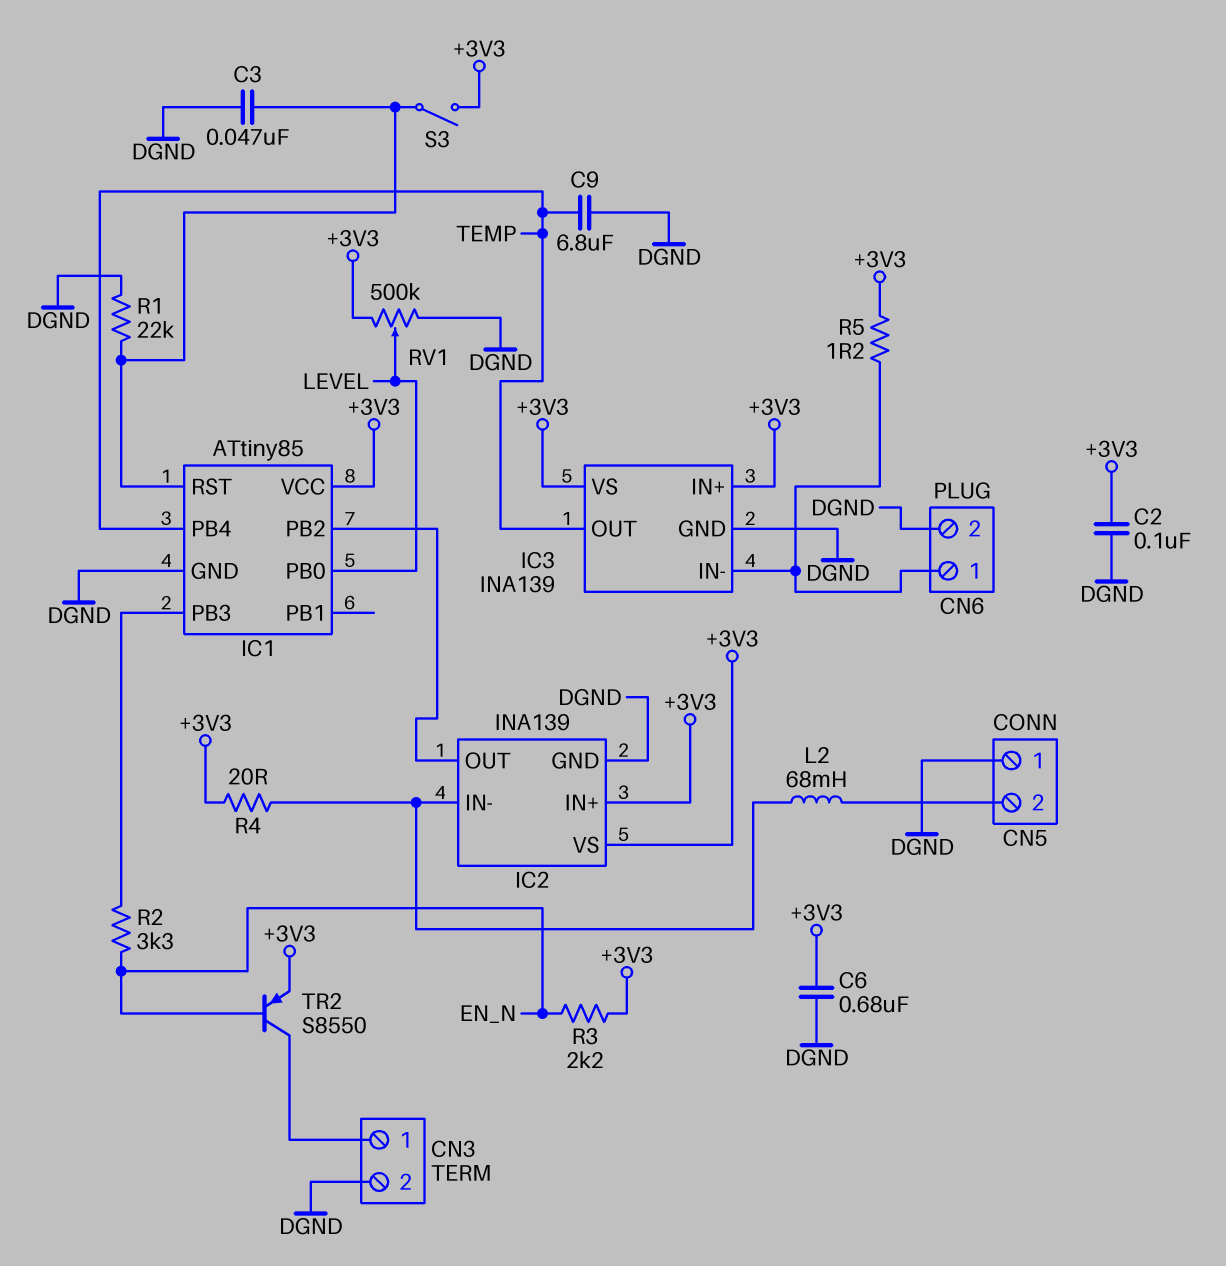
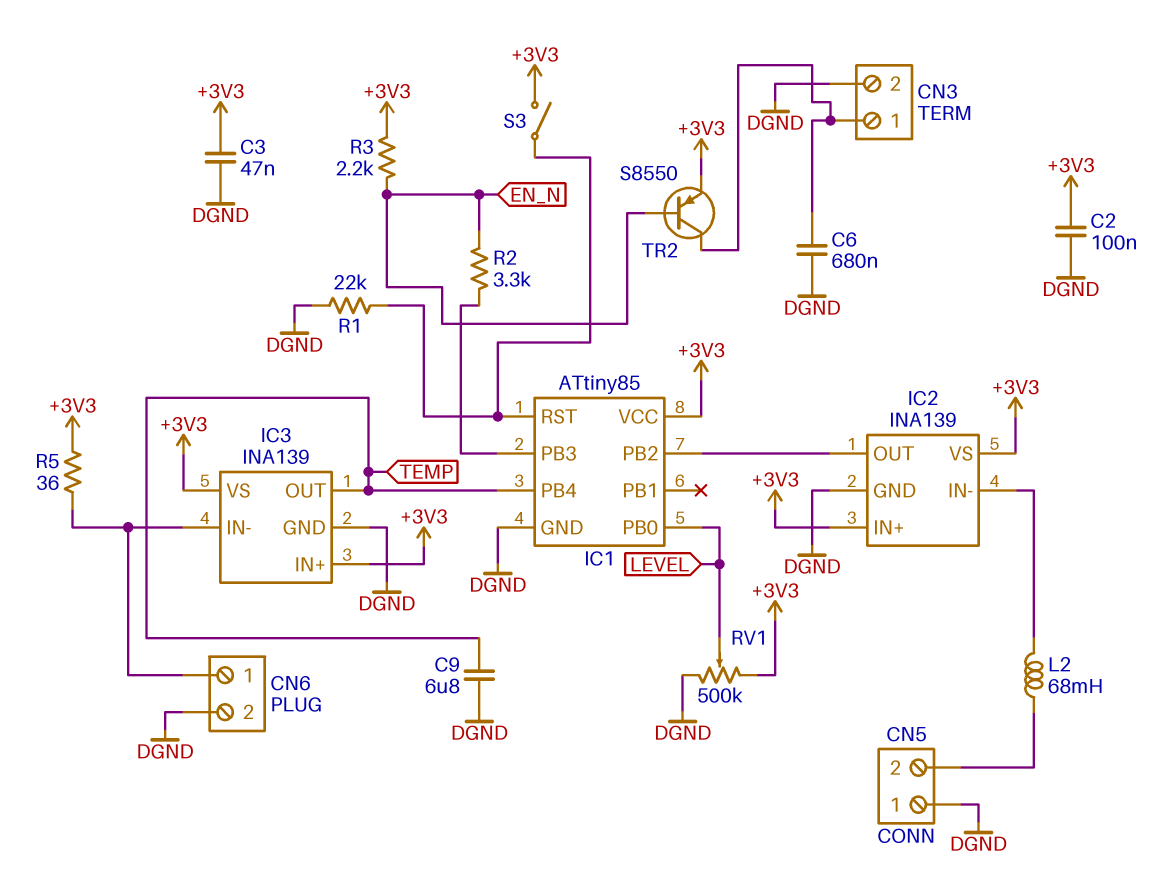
C3: 47nF (DGND, IC1/RST) -> 47nF (+3V3, DGND)
C6: 680nF (+3V3, DGND) -> 680nF (CN3/1, DGND)
R4: 20 (+3V3, IC2/IN-) -> none
R5: 1.2 (+3V3, CN6/1) -> 36 (+3V3, CN6/1)

